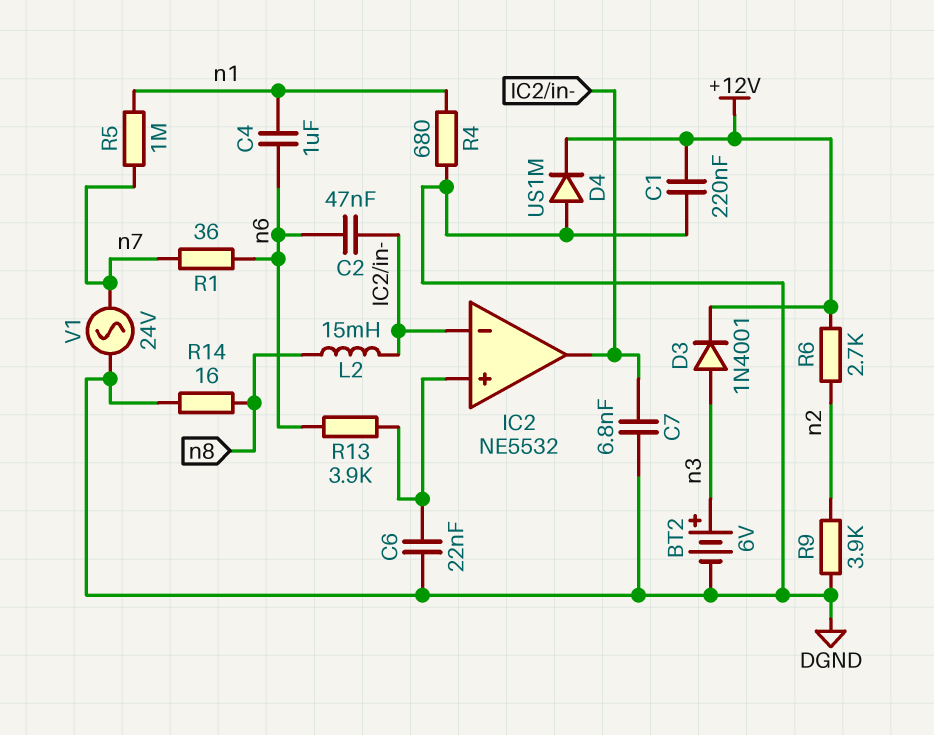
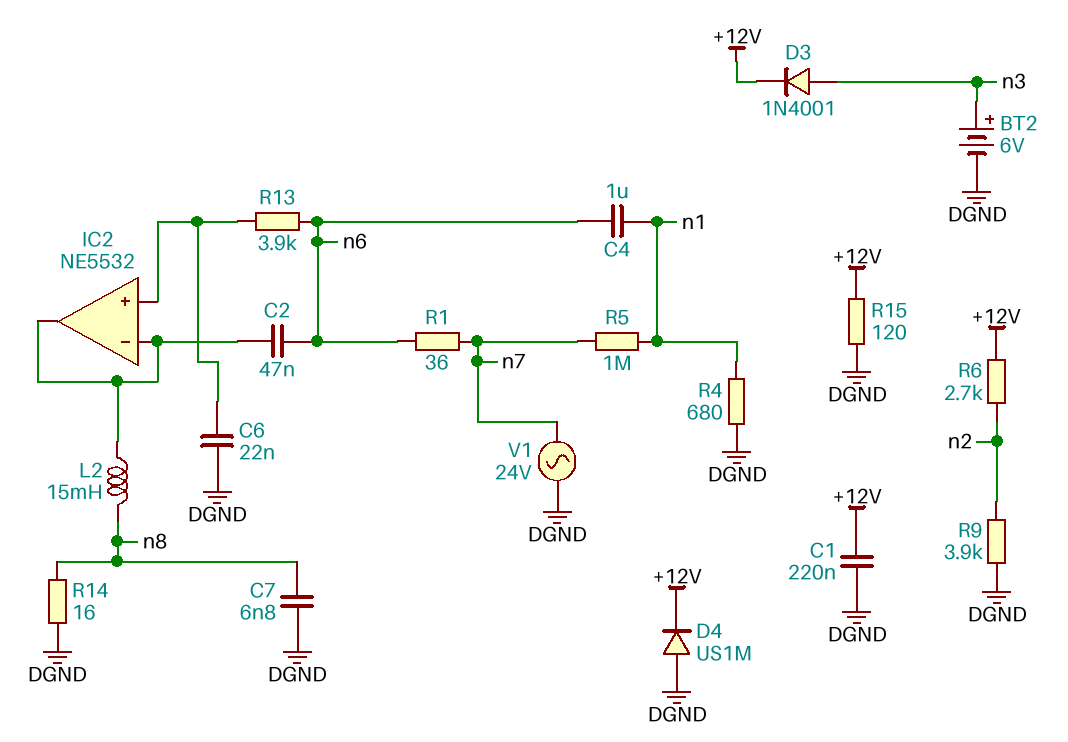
C7: 6.8nF (DGND, IC2/in-) -> 6.8nF (DGND, n8)
R15: none -> 120 (+12V, DGND)

